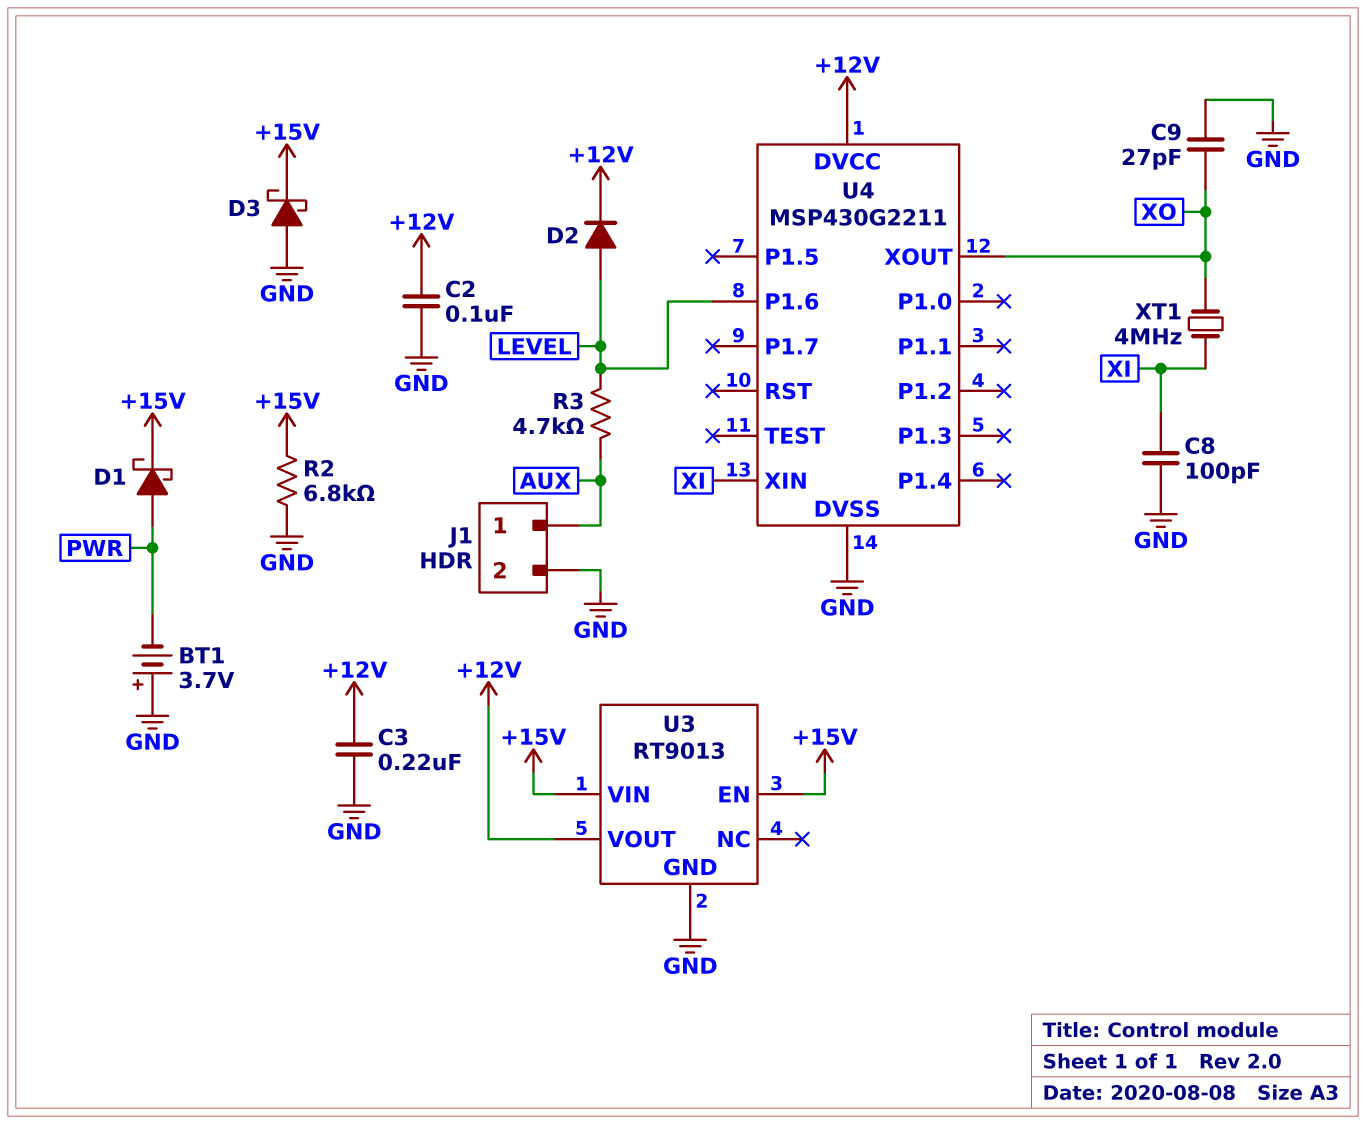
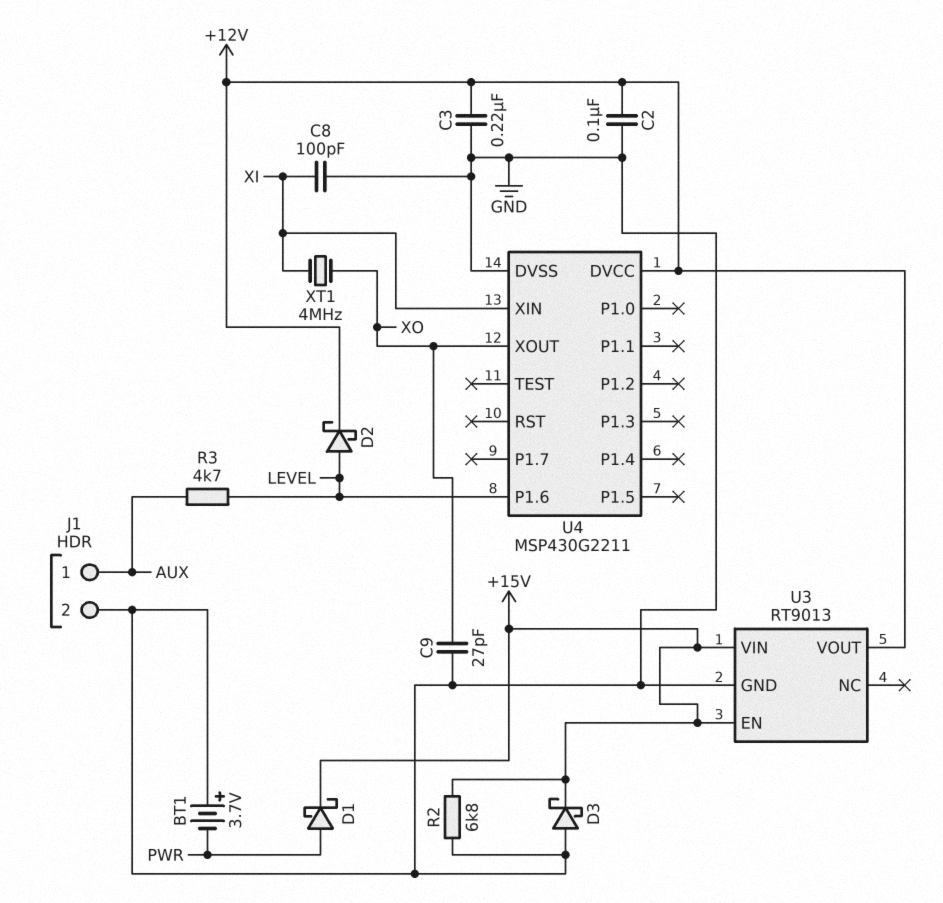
D2: diode (A LEVEL, K +12V) -> schottky (A LEVEL, K +12V)

